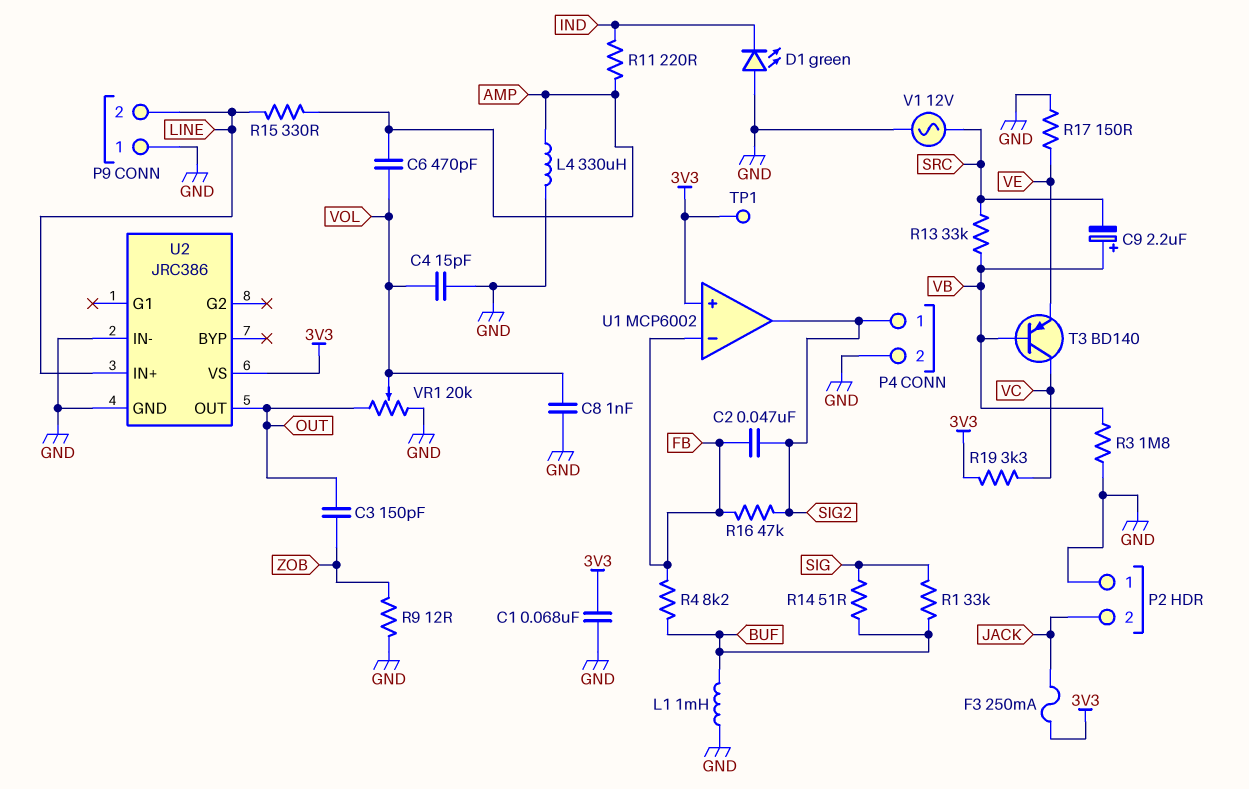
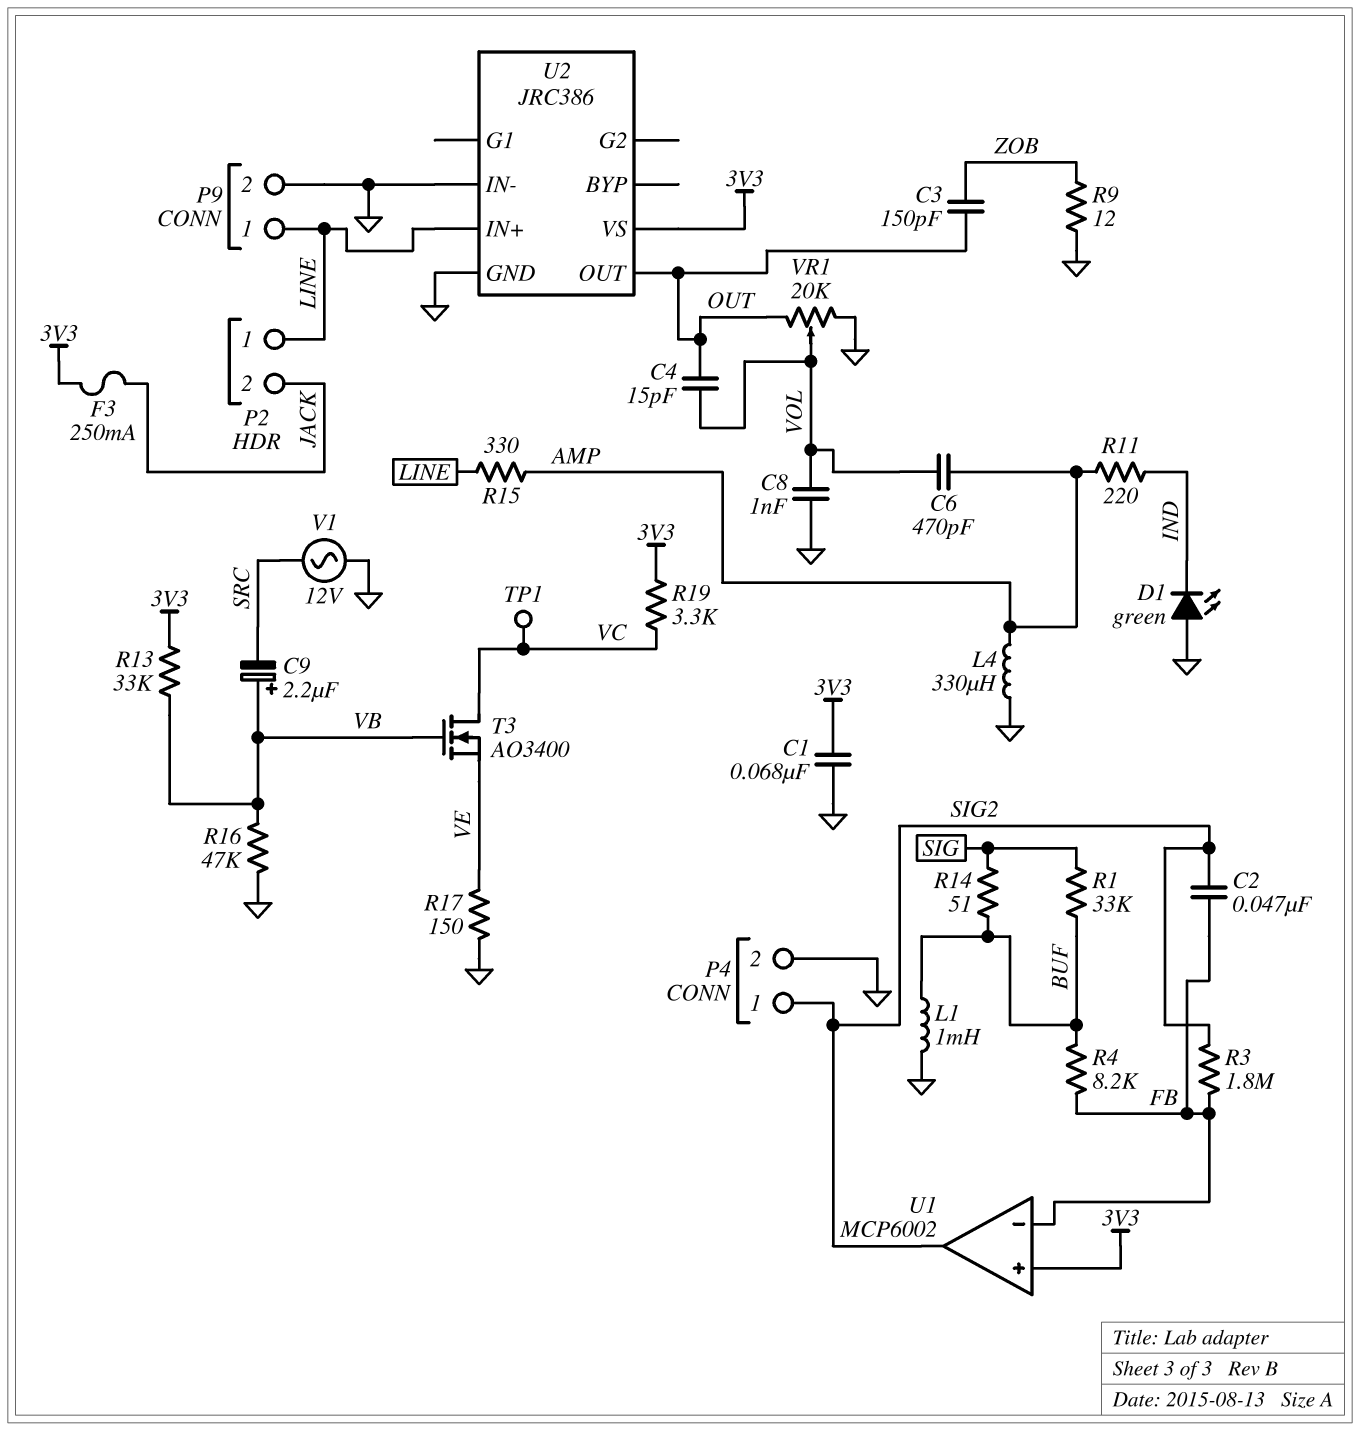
C4: 15pF (GND, VOL) -> 15pF (OUT, VOL)
P2 pin 1: GND -> LINE
P9 pin 1: GND -> LINE
P9 pin 2: LINE -> GND
R3: 1.8M (GND, VB) -> 1.8M (FB, SIG2)
R13: 33k (SRC, VB) -> 33k (3V3, VB)
R16: 47k (FB, SIG2) -> 47k (GND, VB)
T3: PNP BD140 (B VB, C VC, E VE) -> NMOS AO3400 (G VB, D VC, S VE)
TP1: test point (3V3) -> test point (VC)

